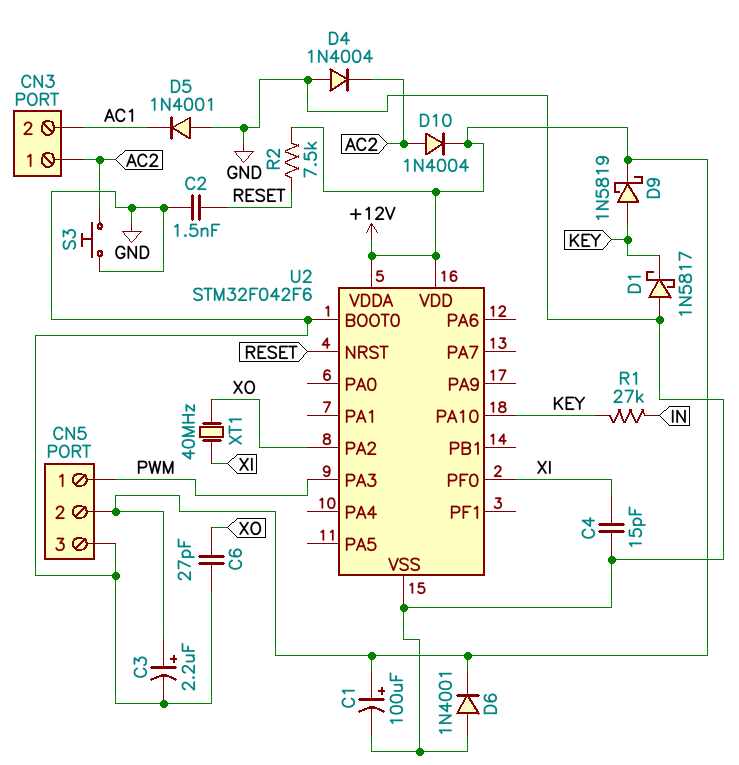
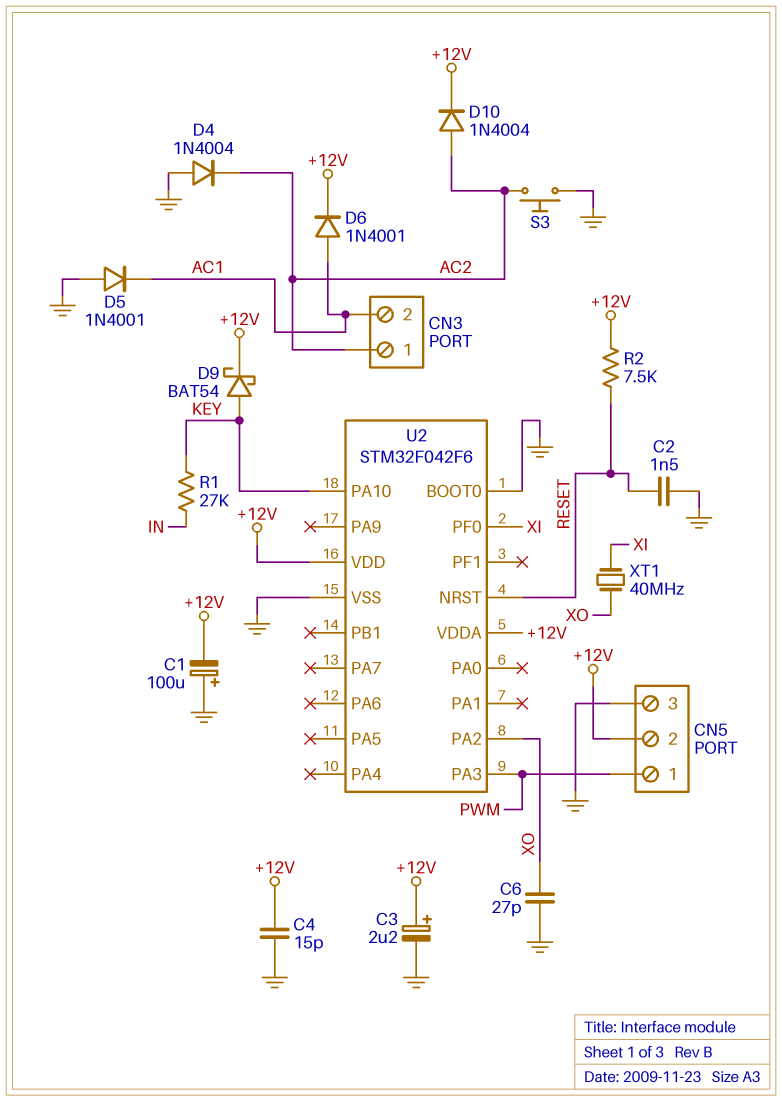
C1: 100uF (plus +12V, minus GND) -> 100uF (plus GND, minus +12V)
C4: 15pF (GND, XI) -> 15pF (+12V, GND)
D1: schottky 1N5817 (A GND, K KEY) -> none
D6: diode 1N4001 (A GND, K +12V) -> diode 1N4001 (A AC1, K +12V)
D9: schottky 1N5819 (A KEY, K +12V) -> schottky BAT54 (A KEY, K +12V)

